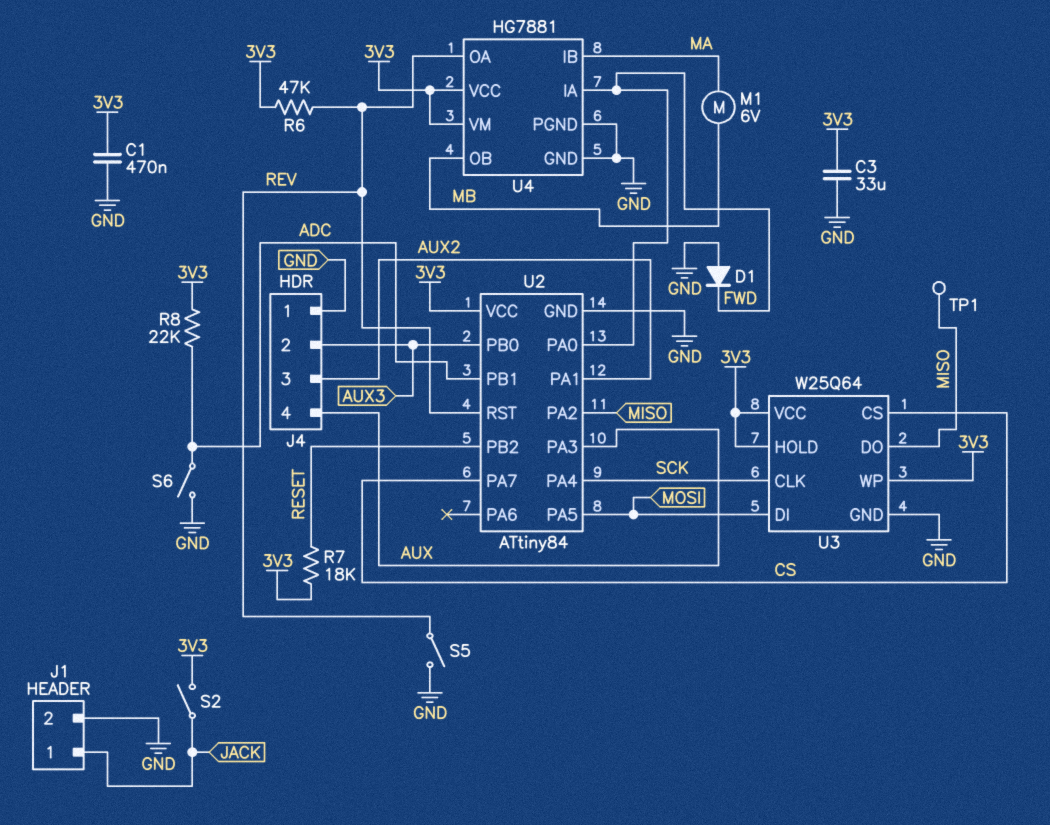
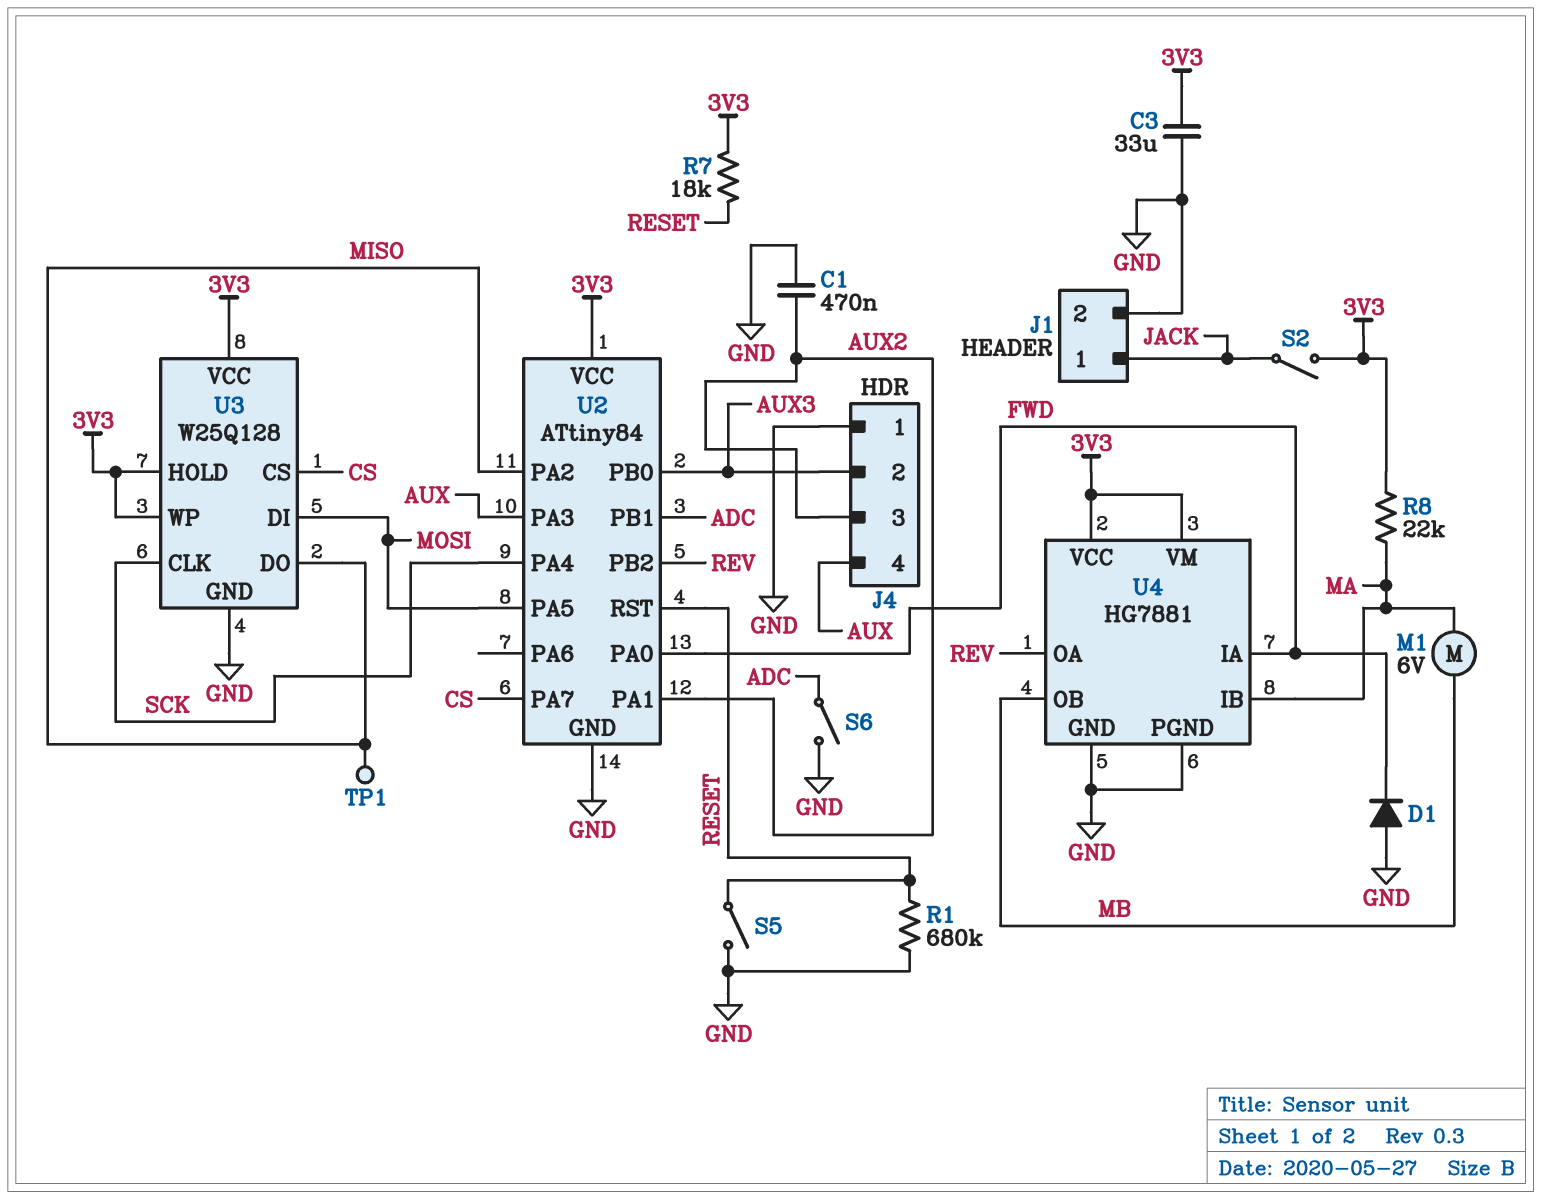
C1: 470nF (3V3, GND) -> 470nF (AUX2, GND)
R1: none -> 680k (GND, RESET)
R6: 47k (3V3, REV) -> none
R8: 22k (3V3, ADC) -> 22k (3V3, MA)
S5: switch (GND, REV) -> switch (GND, RESET)
U2 pin PB2: RESET -> REV
U2 pin RST: REV -> RESET
U3: W25Q64 -> W25Q128

